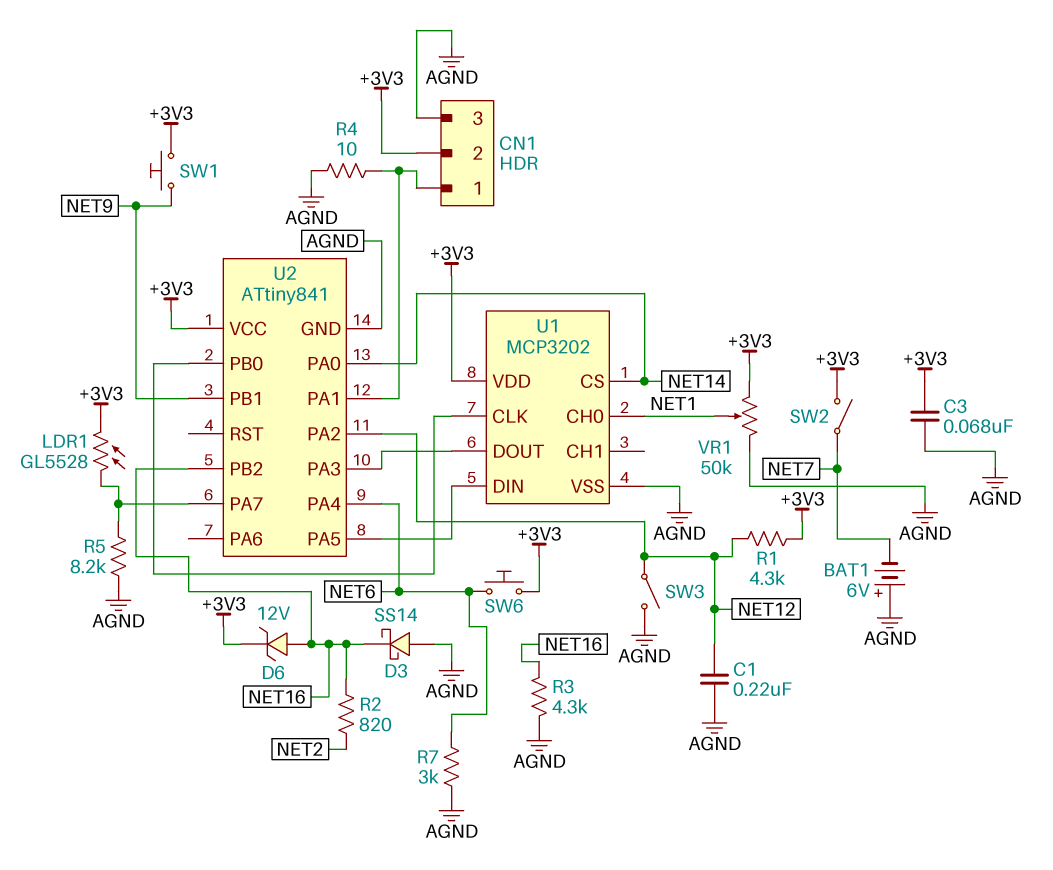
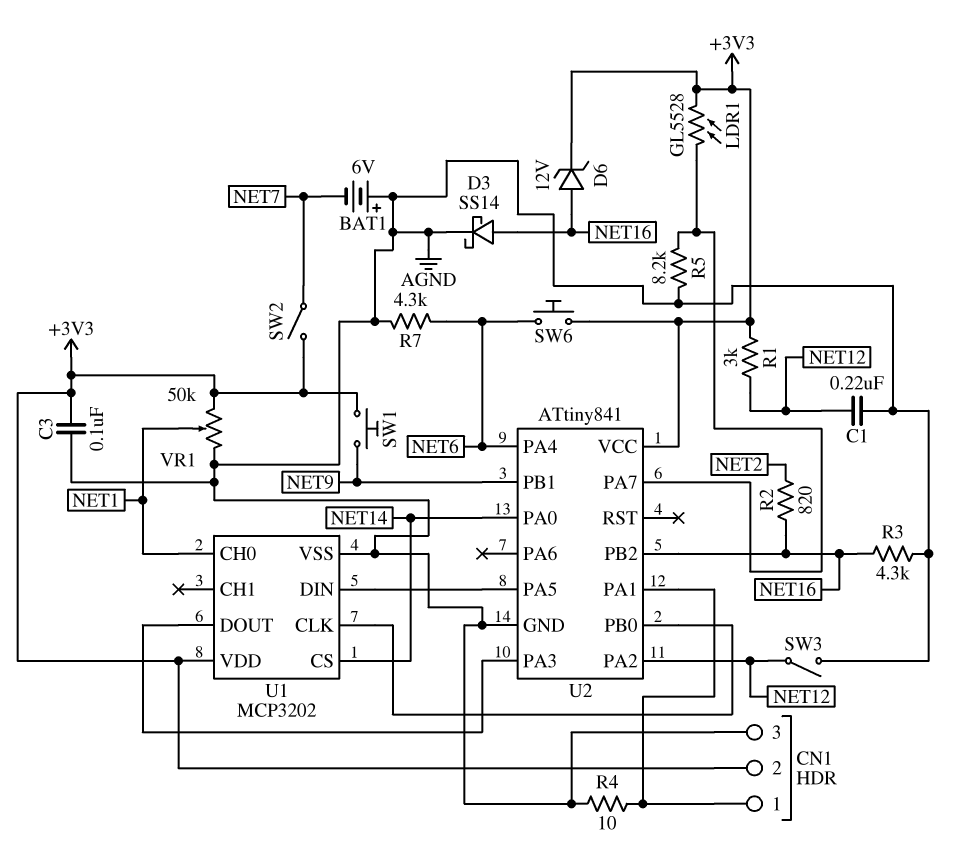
C3: 68nF (+3V3, AGND) -> 100nF (+3V3, AGND)
D3: schottky SS14 (A AGND, K NET16) -> schottky SS14 (A NET16, K AGND)
R1: 4.3k (+3V3, NET12) -> 3k (+3V3, NET12)
R7: 3k (AGND, NET6) -> 4.3k (AGND, NET6)

